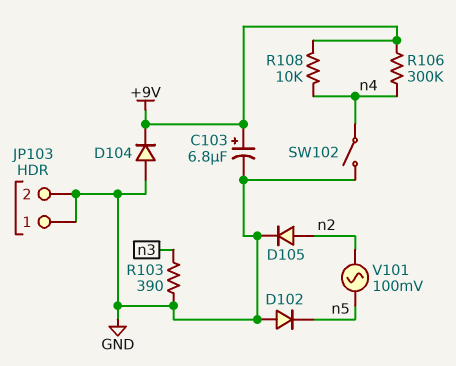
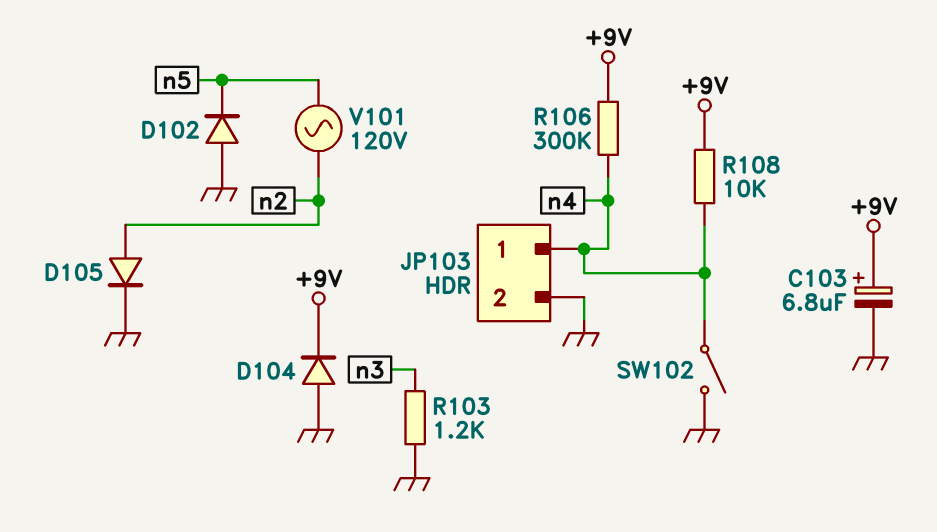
JP103 pin 1: GND -> n4
R103: 390 (GND, n3) -> 1.2k (GND, n3)
V101: AC 100mV (n2, n5) -> AC 120V (n2, n5)

